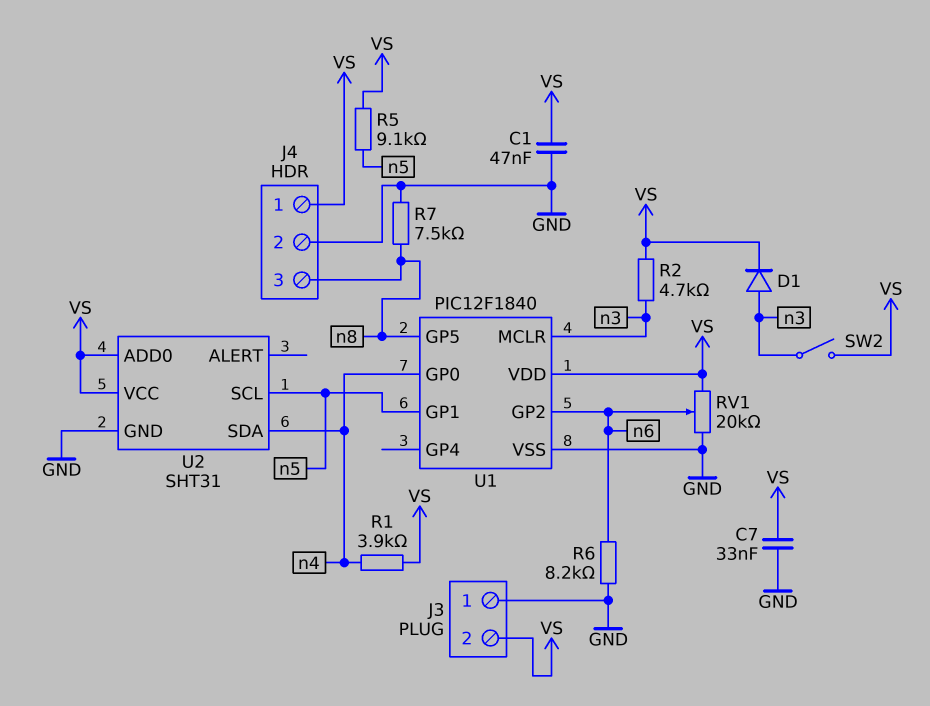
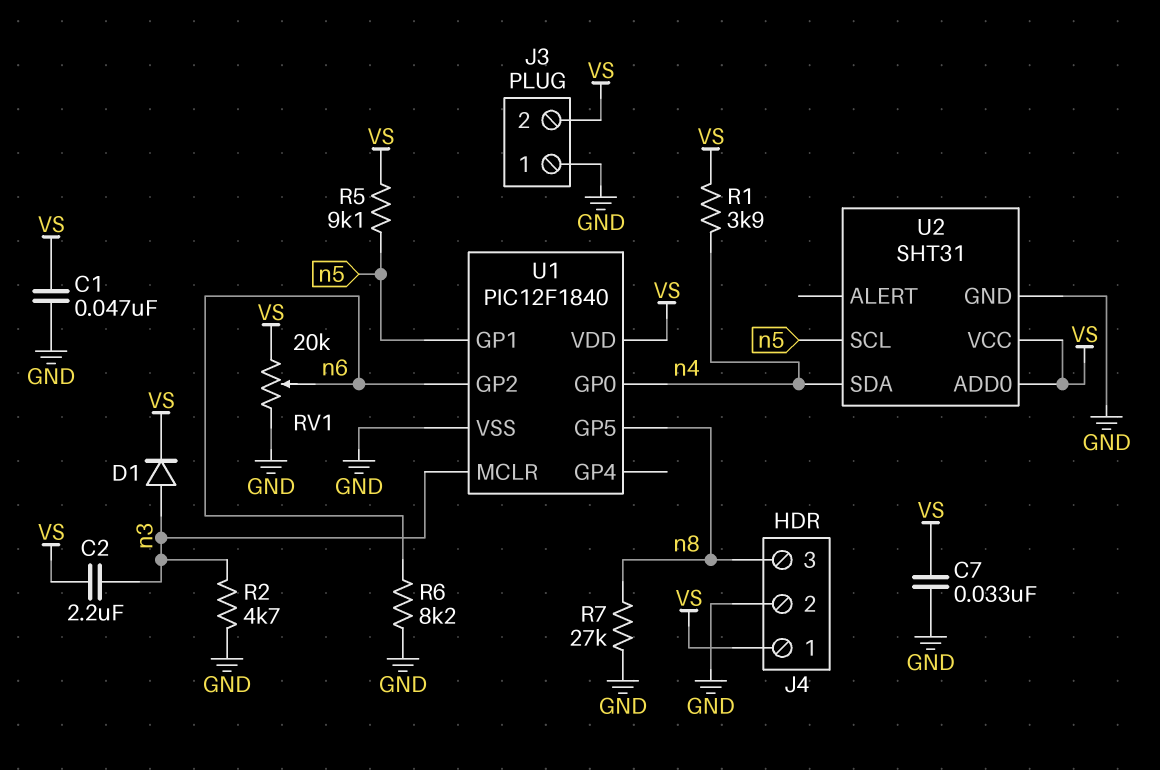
C2: none -> 2.2uF (VS, n3)
R2: 4.7k (VS, n3) -> 4.7k (GND, n3)
R7: 7.5k (GND, n8) -> 27k (GND, n8)
SW2: switch (VS, n3) -> none

